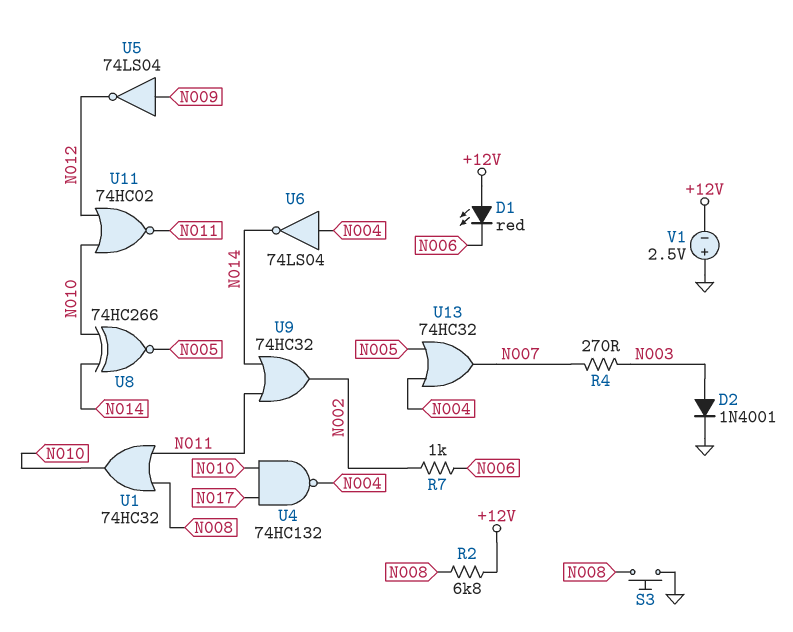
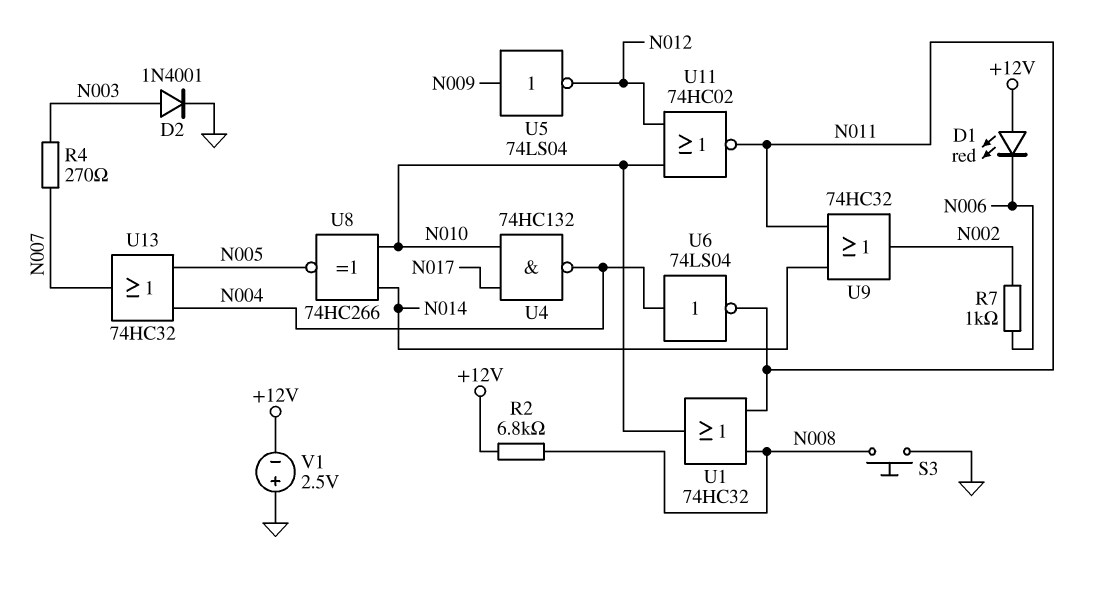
U6: NOT 74LS04 (in N004, out N014) -> NOT 74LS04 (in N004, out N011)

